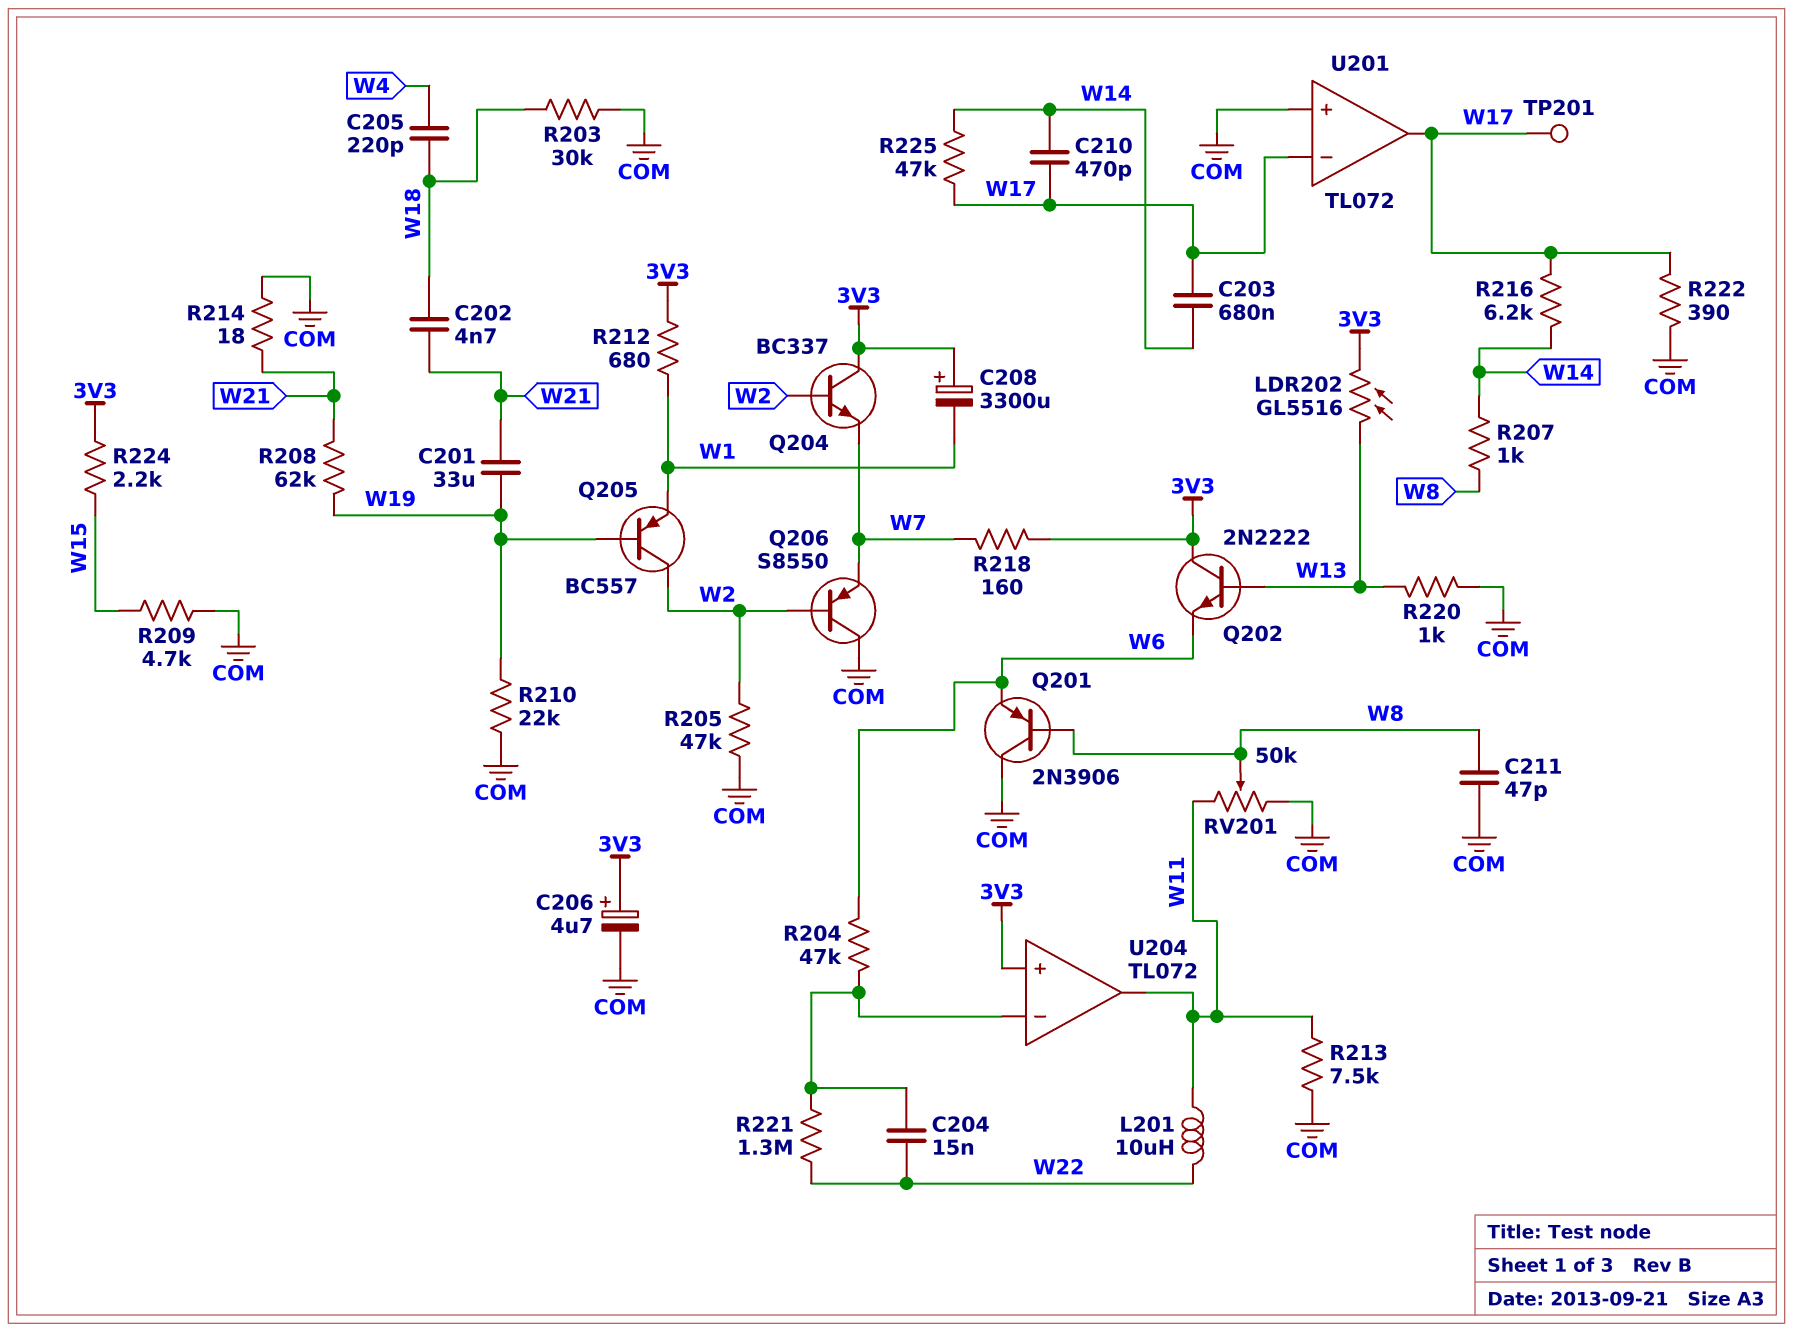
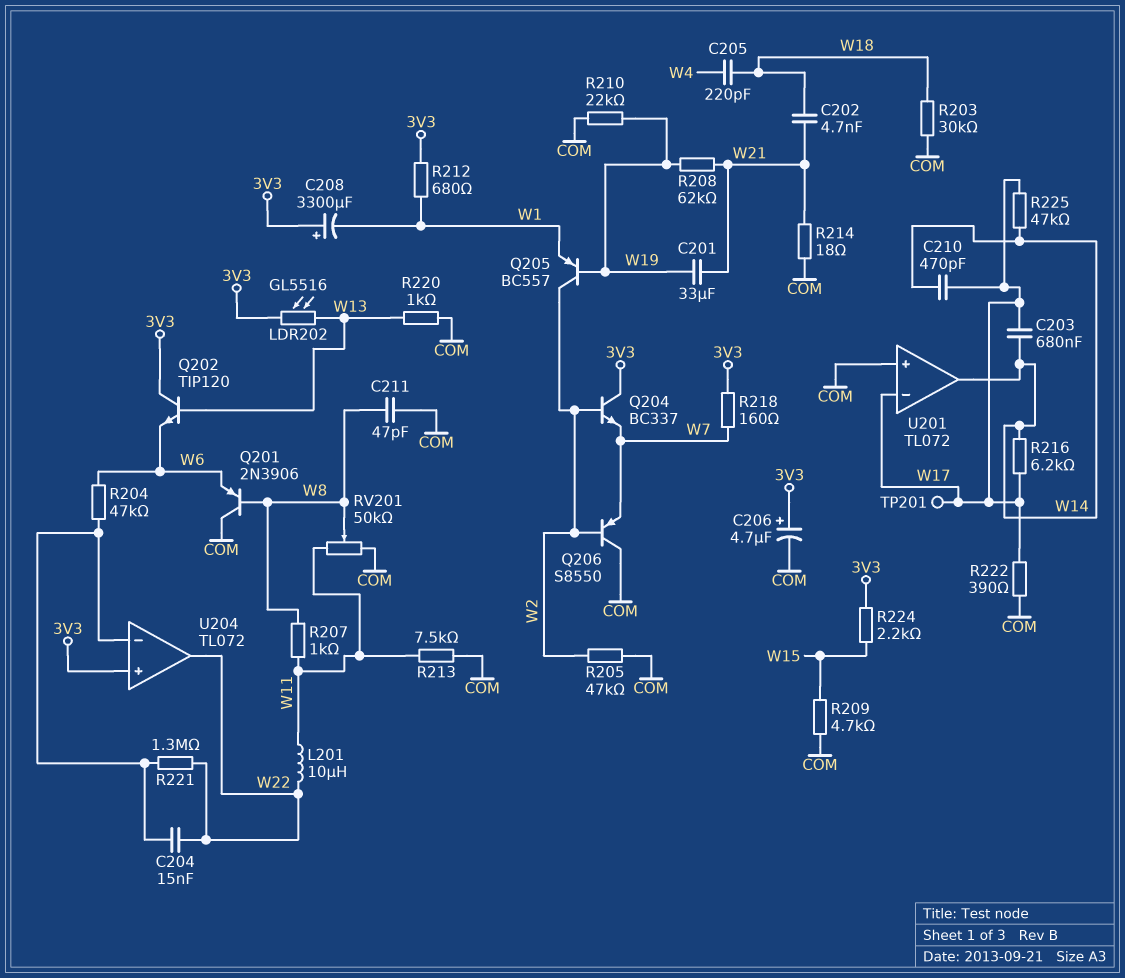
Q202: NPN 2N2222 (B W13, C 3V3, E W6) -> NPN TIP120 (B W13, C 3V3, E W6)
R207: 1k (W8, W14) -> 1k (W8, W11)
U201 pin out: W17 -> W14
U204 pin out: W11 -> W22

